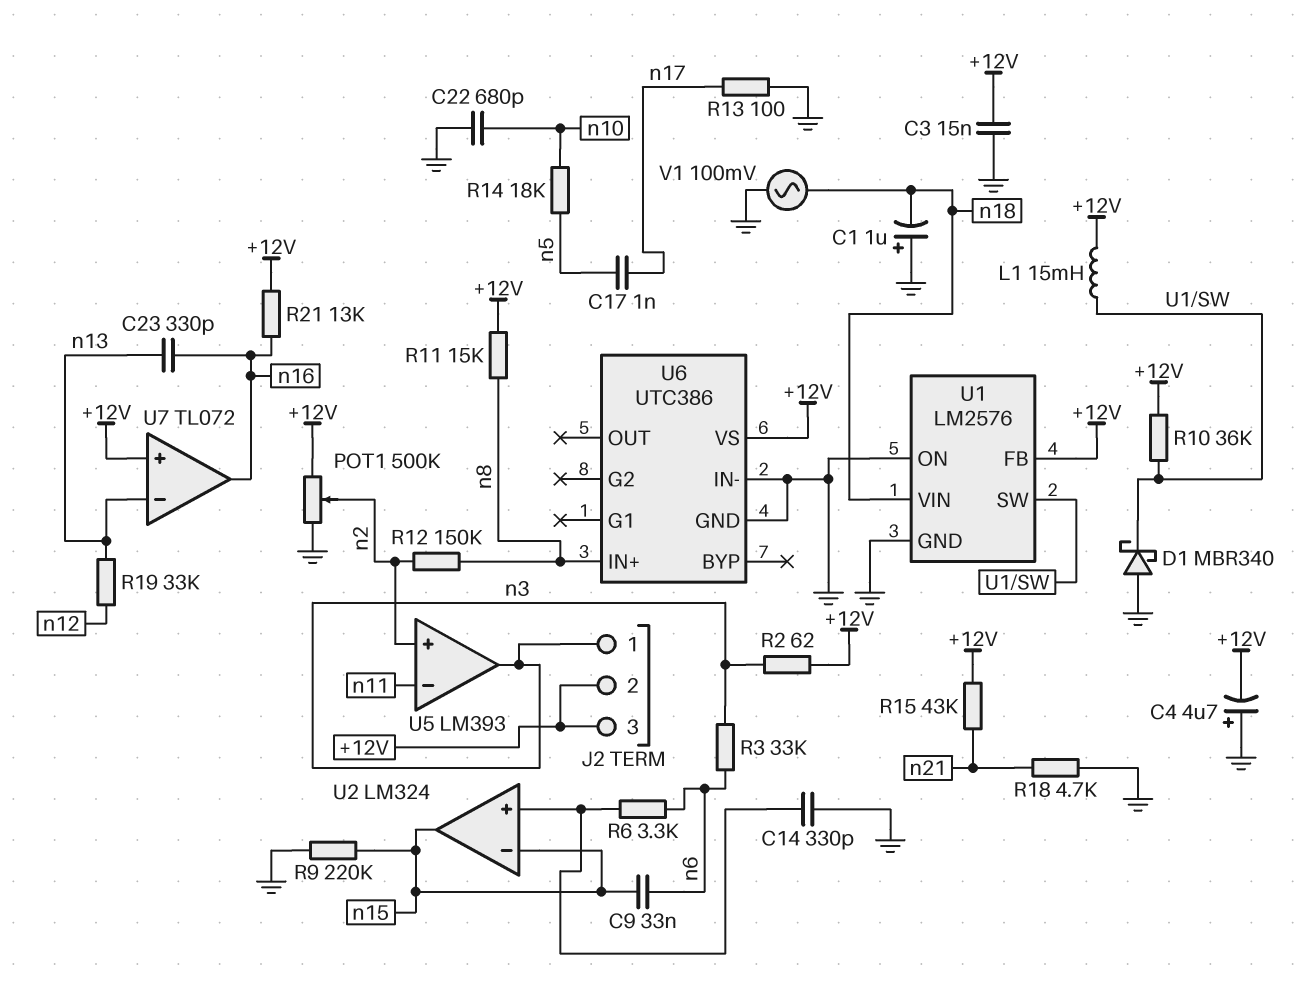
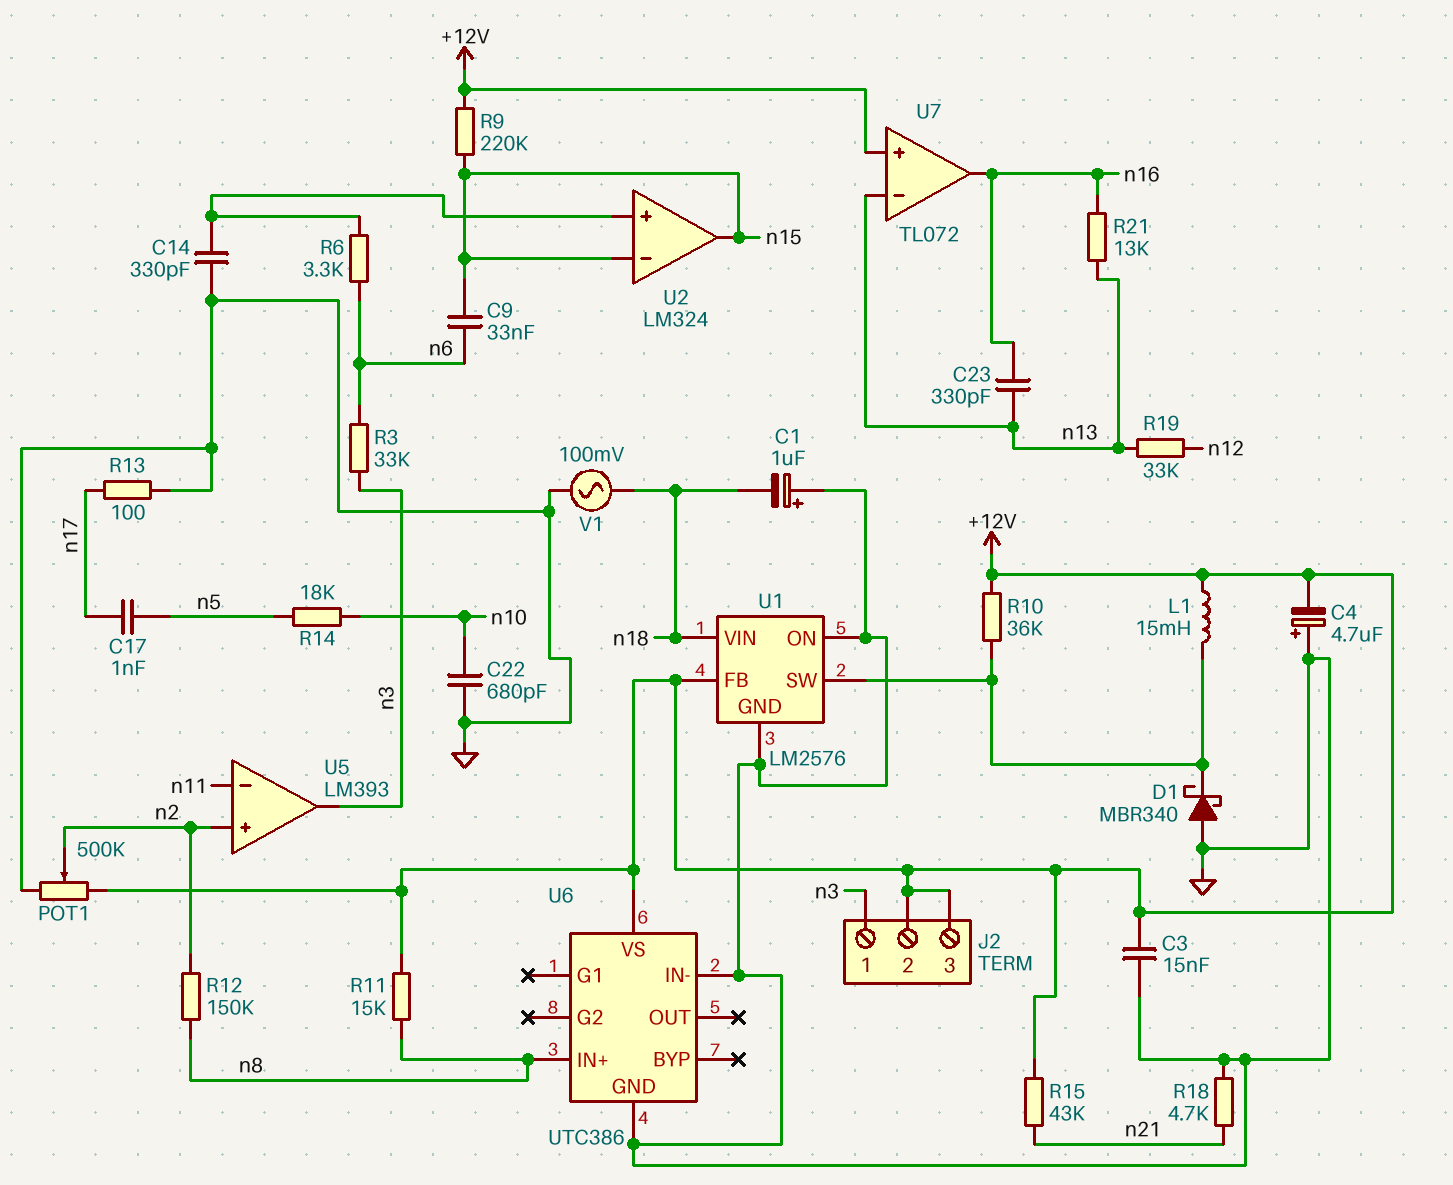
R2: 62 (+12V, n3) -> none
R9: 220k (GND, n15) -> 220k (+12V, n15)
R21: 13k (+12V, n16) -> 13k (n13, n16)

